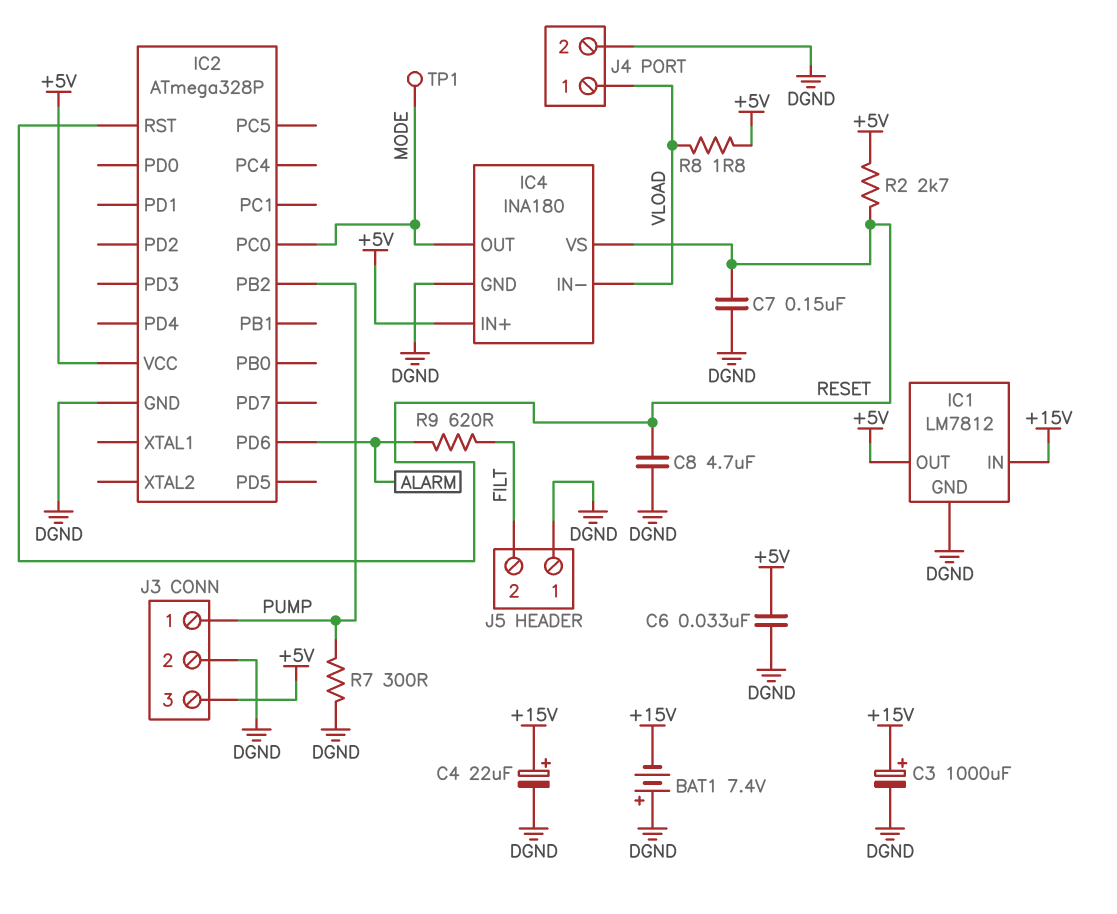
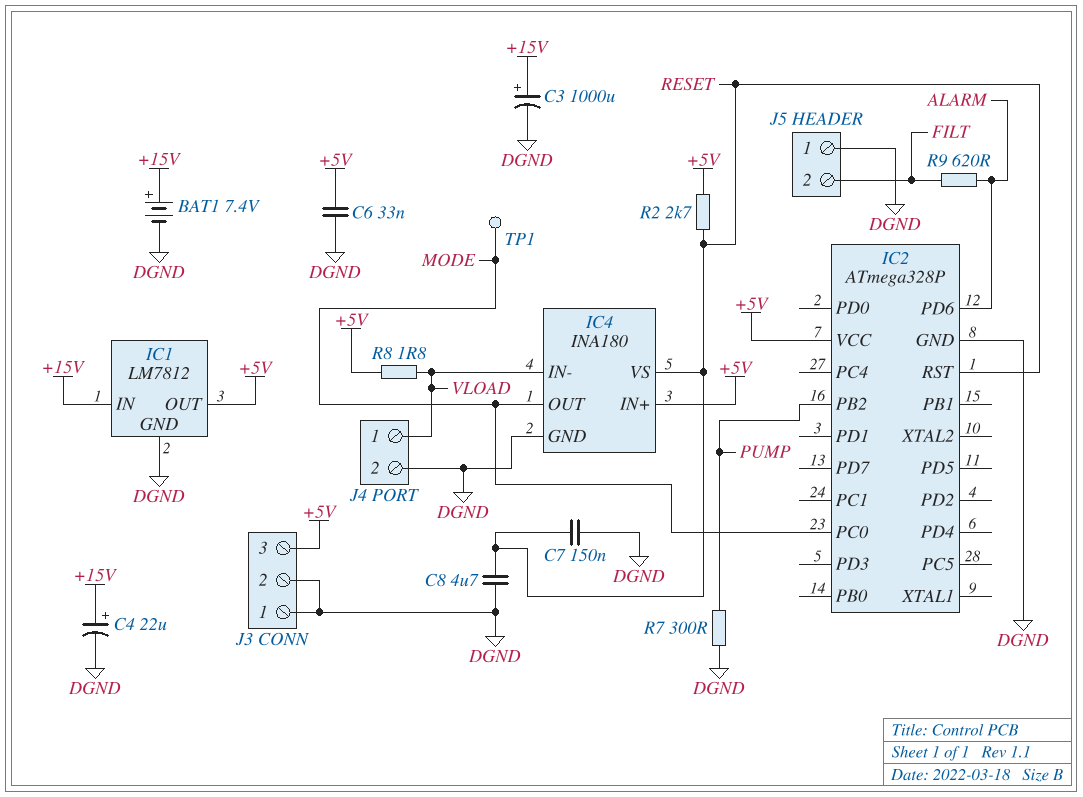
BAT1: 7.4V (plus DGND, minus +15V) -> 7.4V (plus +15V, minus DGND)
J3 pin 1: PUMP -> DGND

